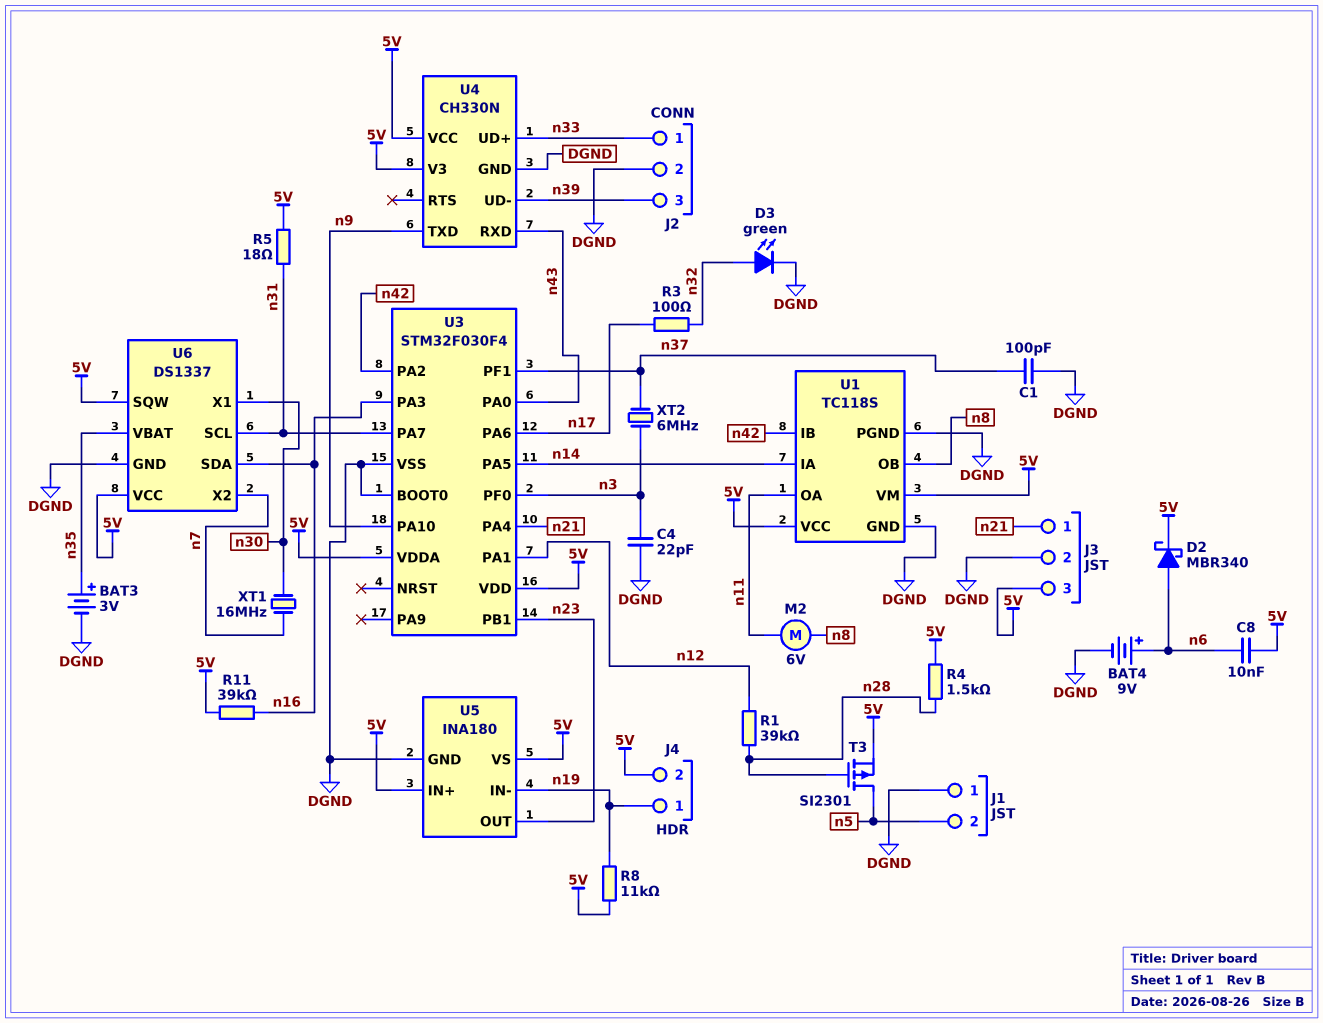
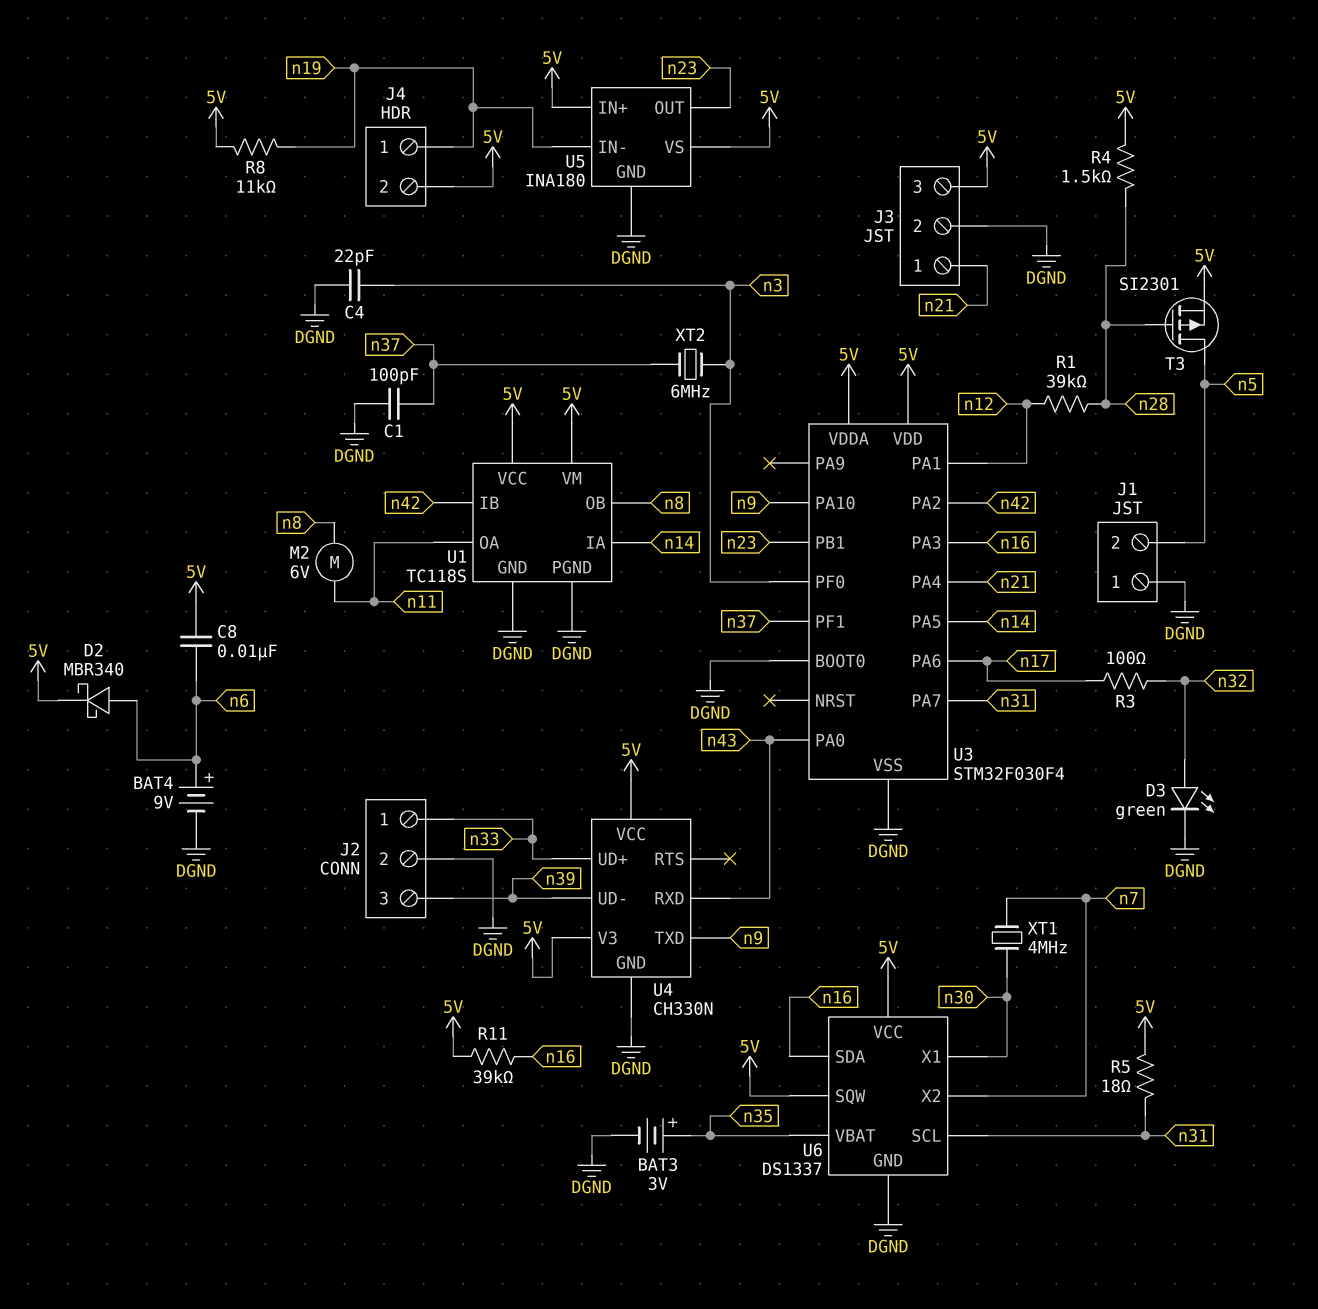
XT1: 16MHz (n7, n30) -> 4MHz (n7, n30)

